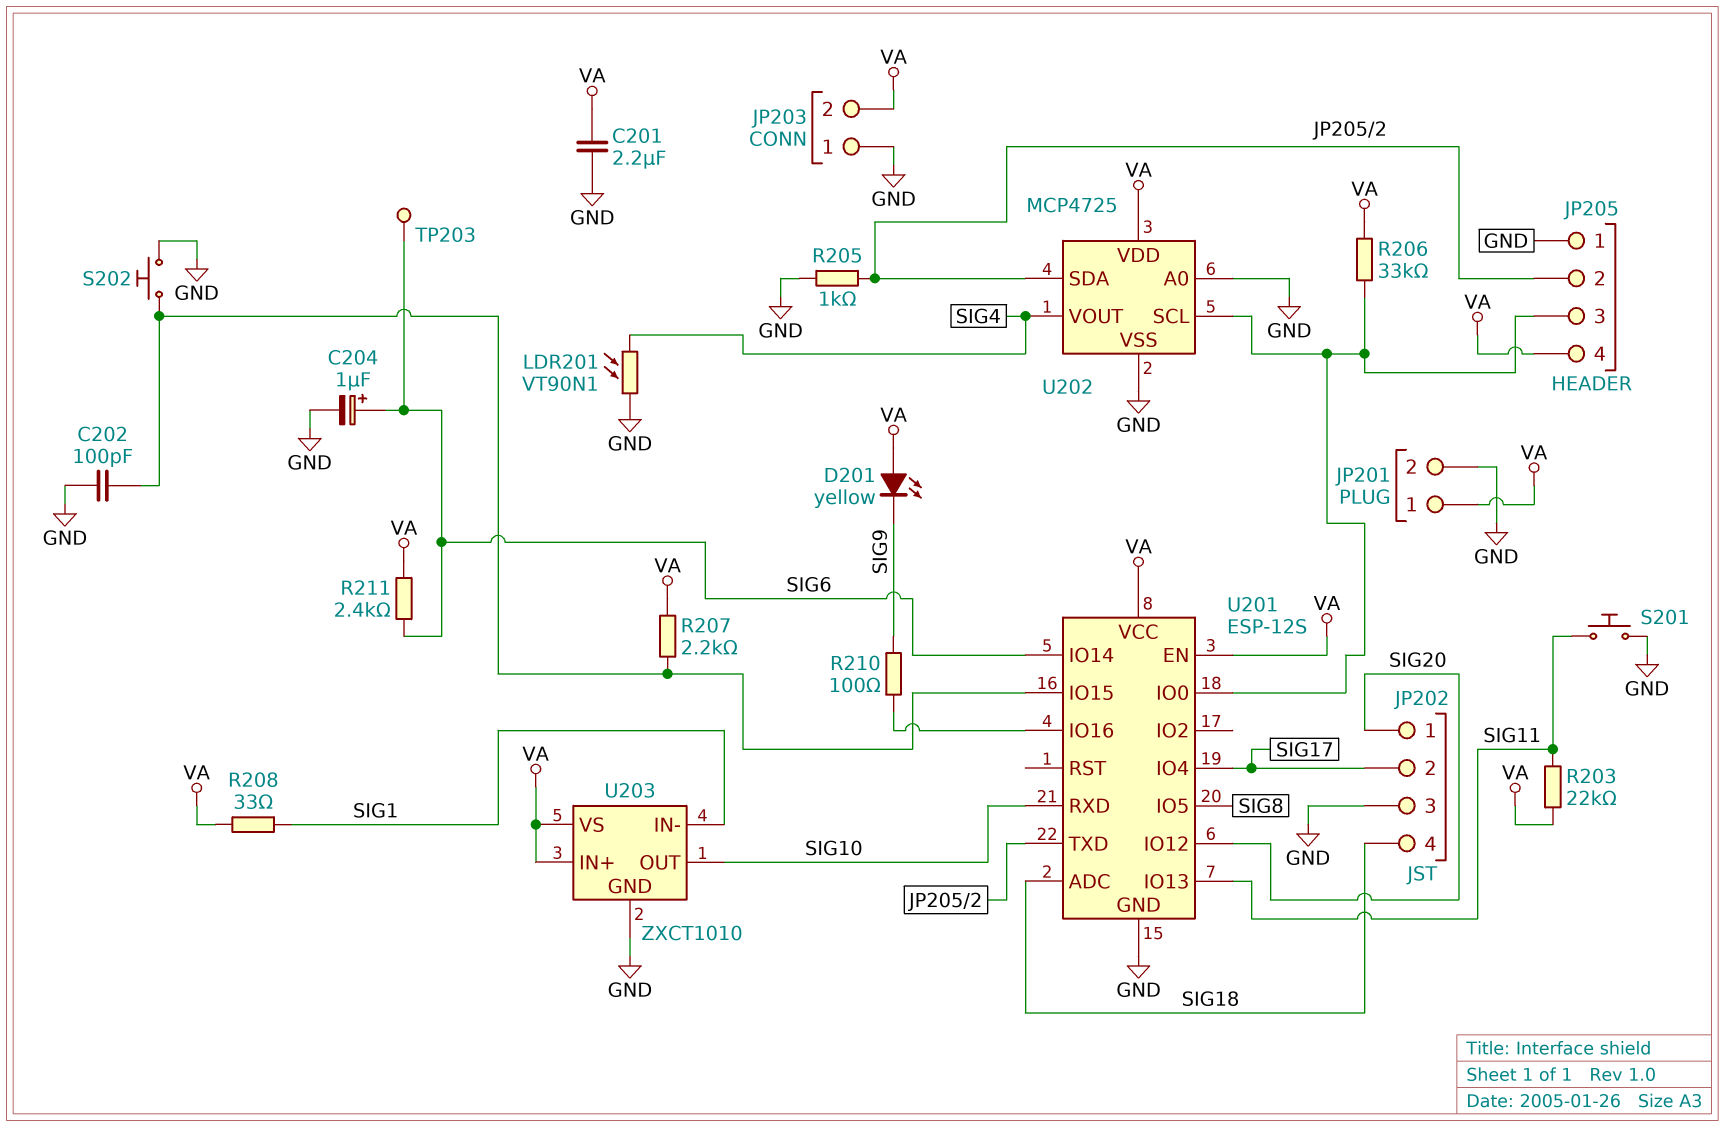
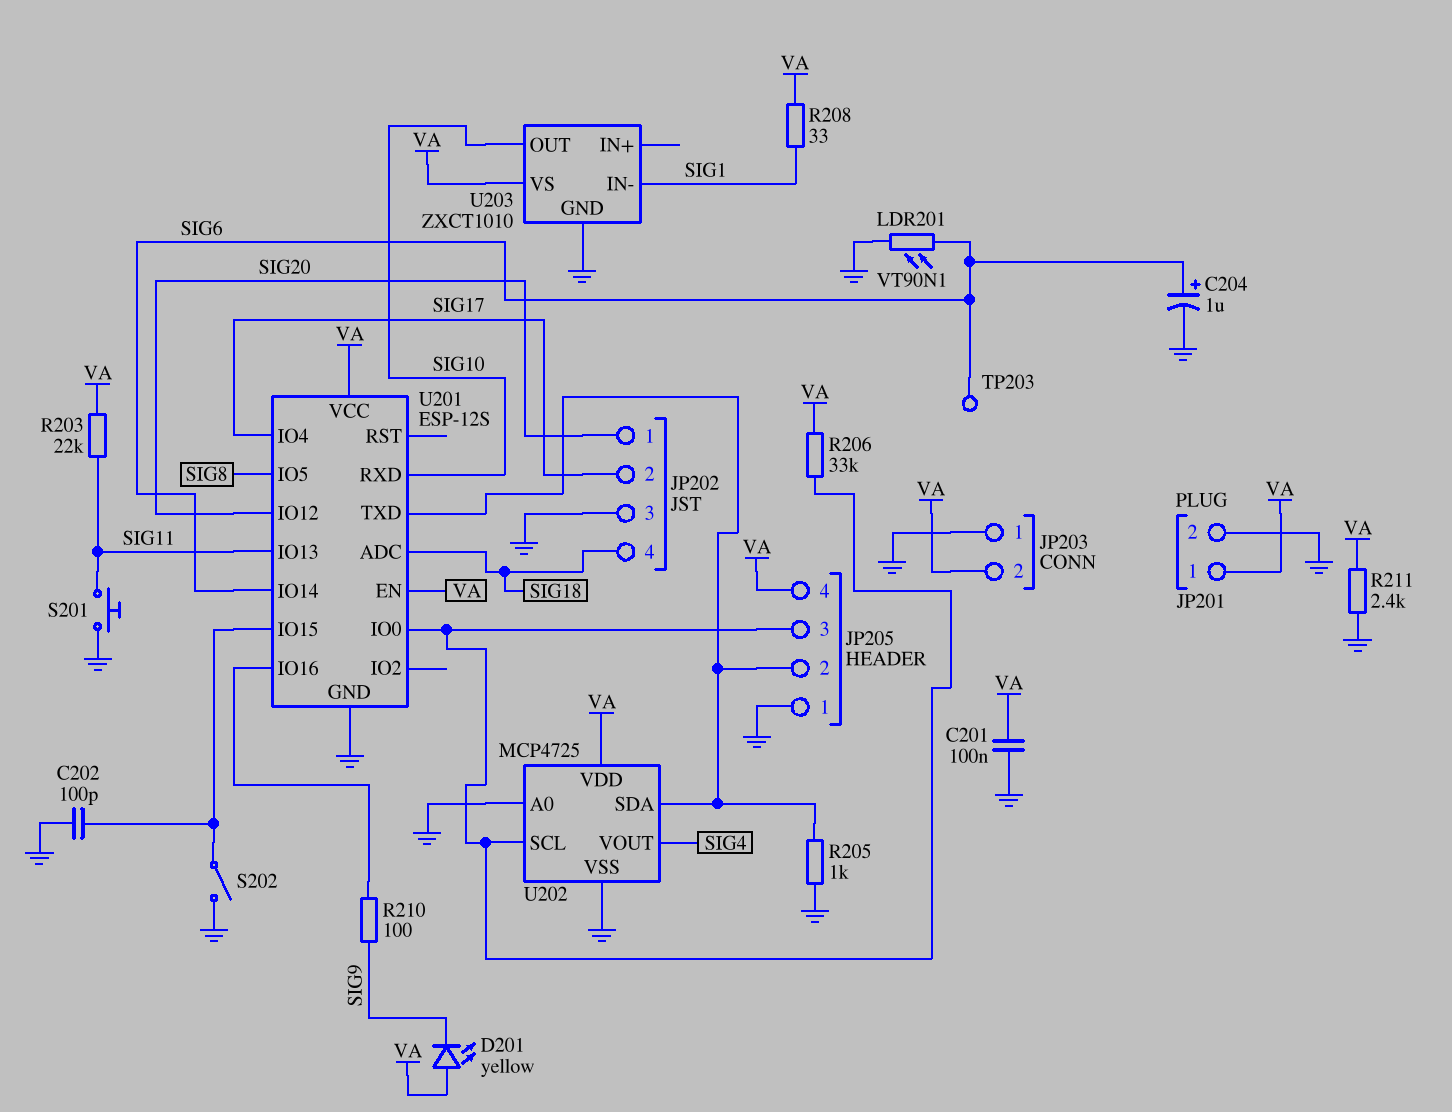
C201: 2.2uF (GND, VA) -> 100nF (GND, VA)
LDR201: VT90N1 (GND, SIG4) -> VT90N1 (GND, SIG6)
R207: 2.2k (U201/IO15, VA) -> none
R211: 2.4k (SIG6, VA) -> 2.4k (GND, VA)
S202: button (GND, U201/IO15) -> switch (GND, U201/IO15)
U203 pin IN+: VA -> none

